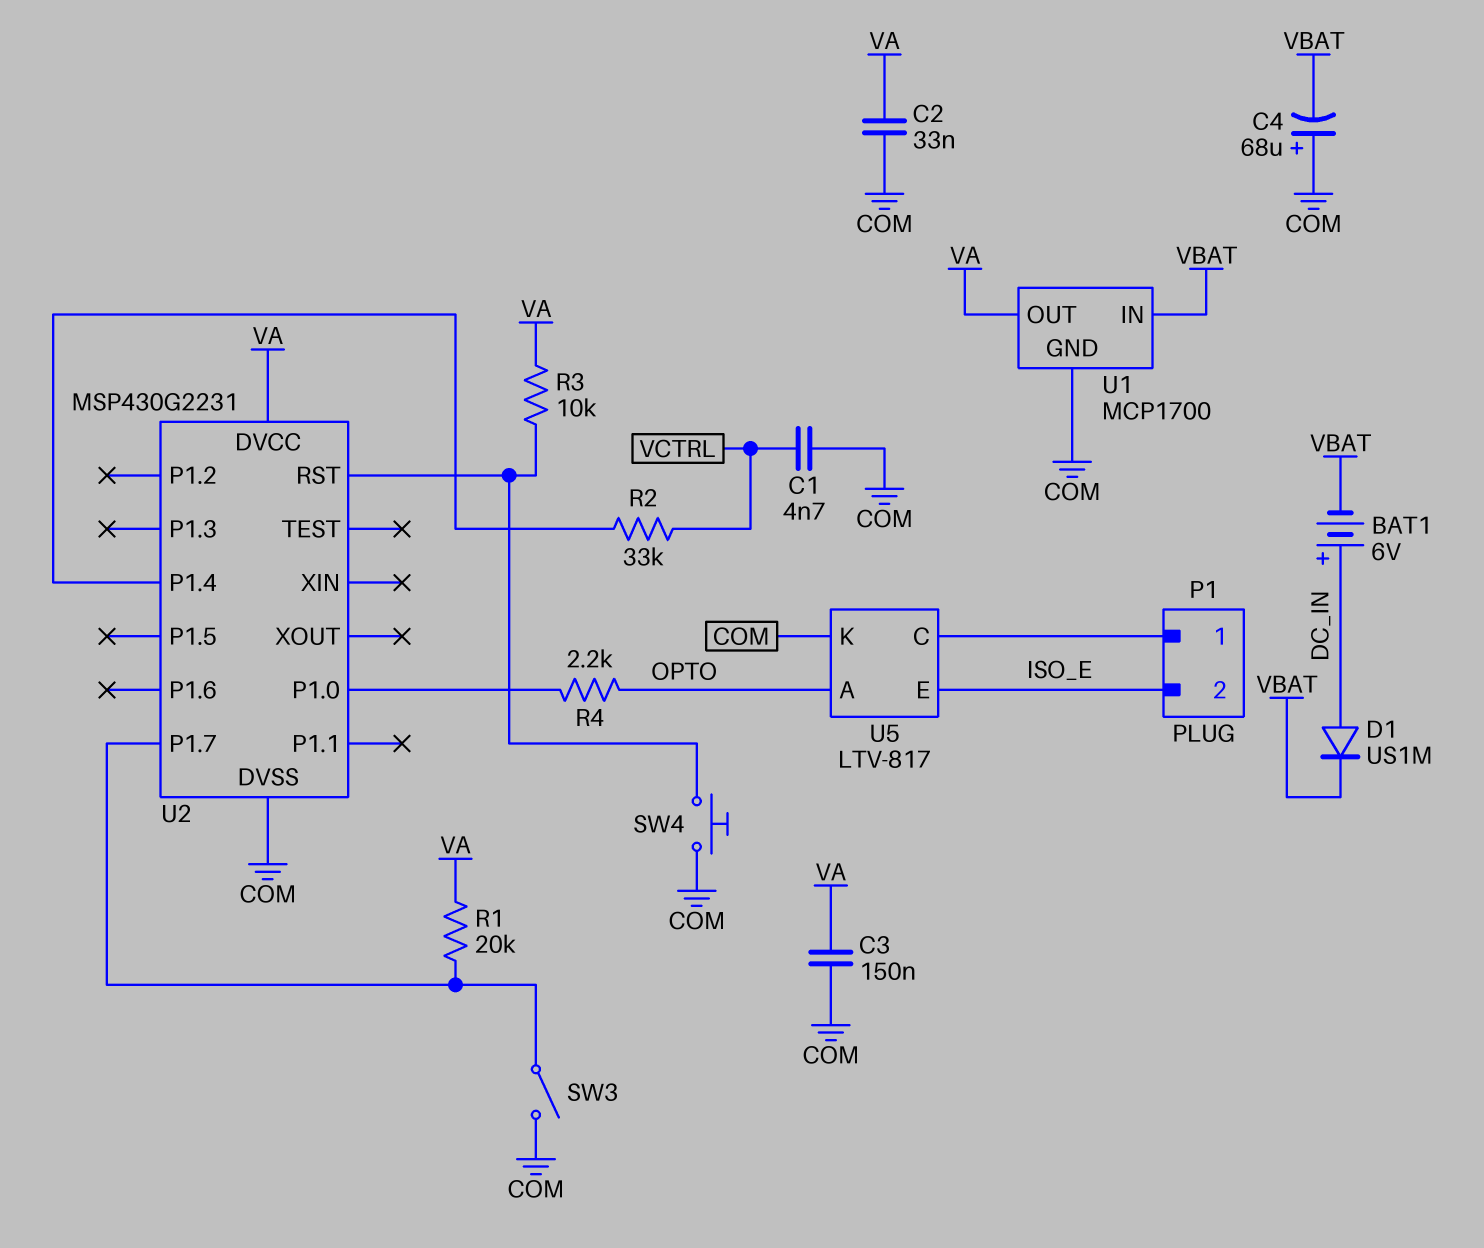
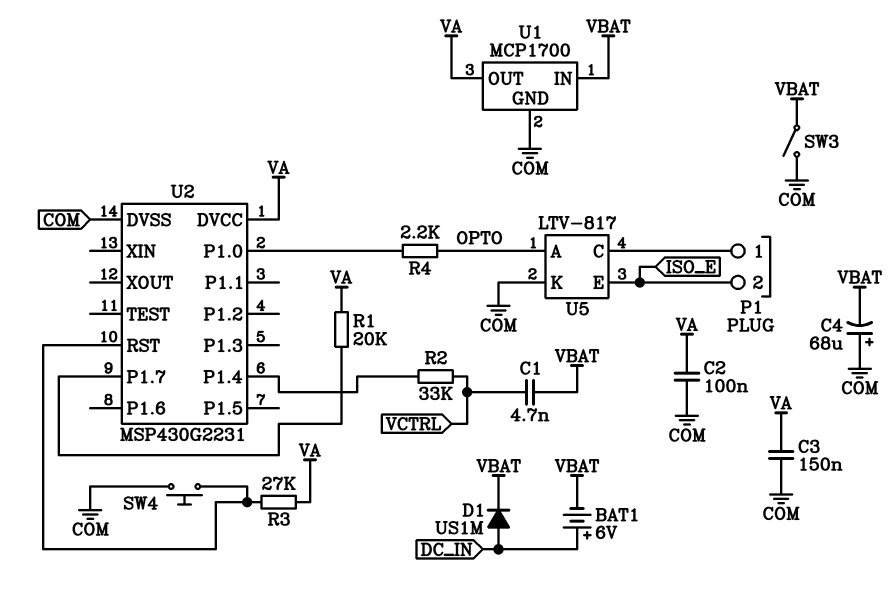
C1: 4.7nF (COM, VCTRL) -> 4.7nF (VBAT, VCTRL)
C2: 33nF (COM, VA) -> 100nF (COM, VA)
R3: 10k (U2/RST, VA) -> 27k (U2/RST, VA)
SW3: switch (COM, U2/P1.7) -> switch (COM, VBAT)

